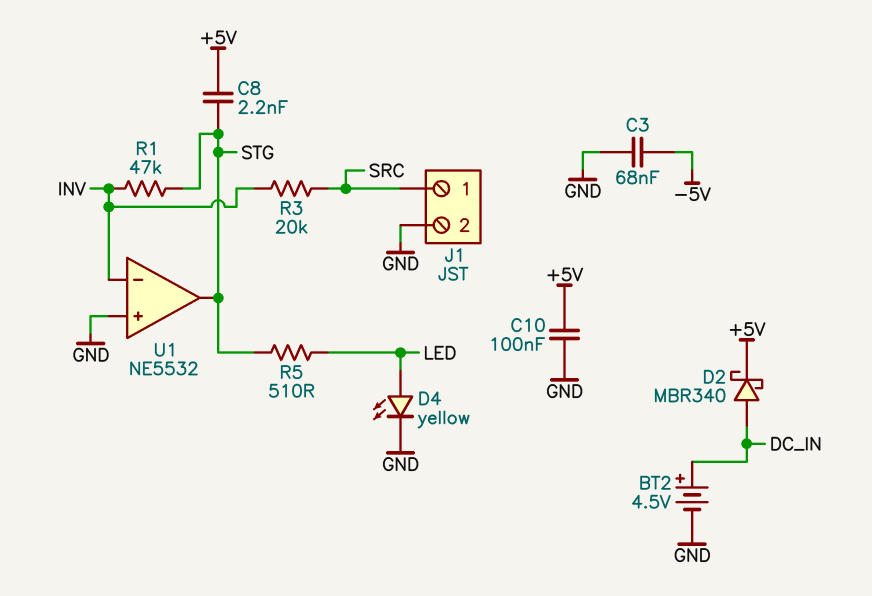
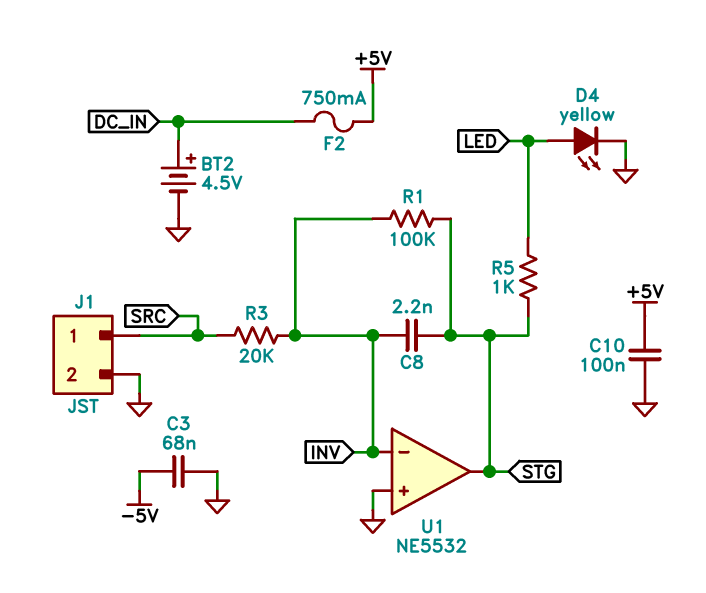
C8: 2.2nF (+5V, STG) -> 2.2nF (INV, STG)
D2: schottky MBR340 (A DC_IN, K +5V) -> none
F2: none -> 750mA (+5V, DC_IN)
R1: 47k (INV, STG) -> 100k (INV, STG)
R5: 510 (LED, STG) -> 1k (LED, STG)

